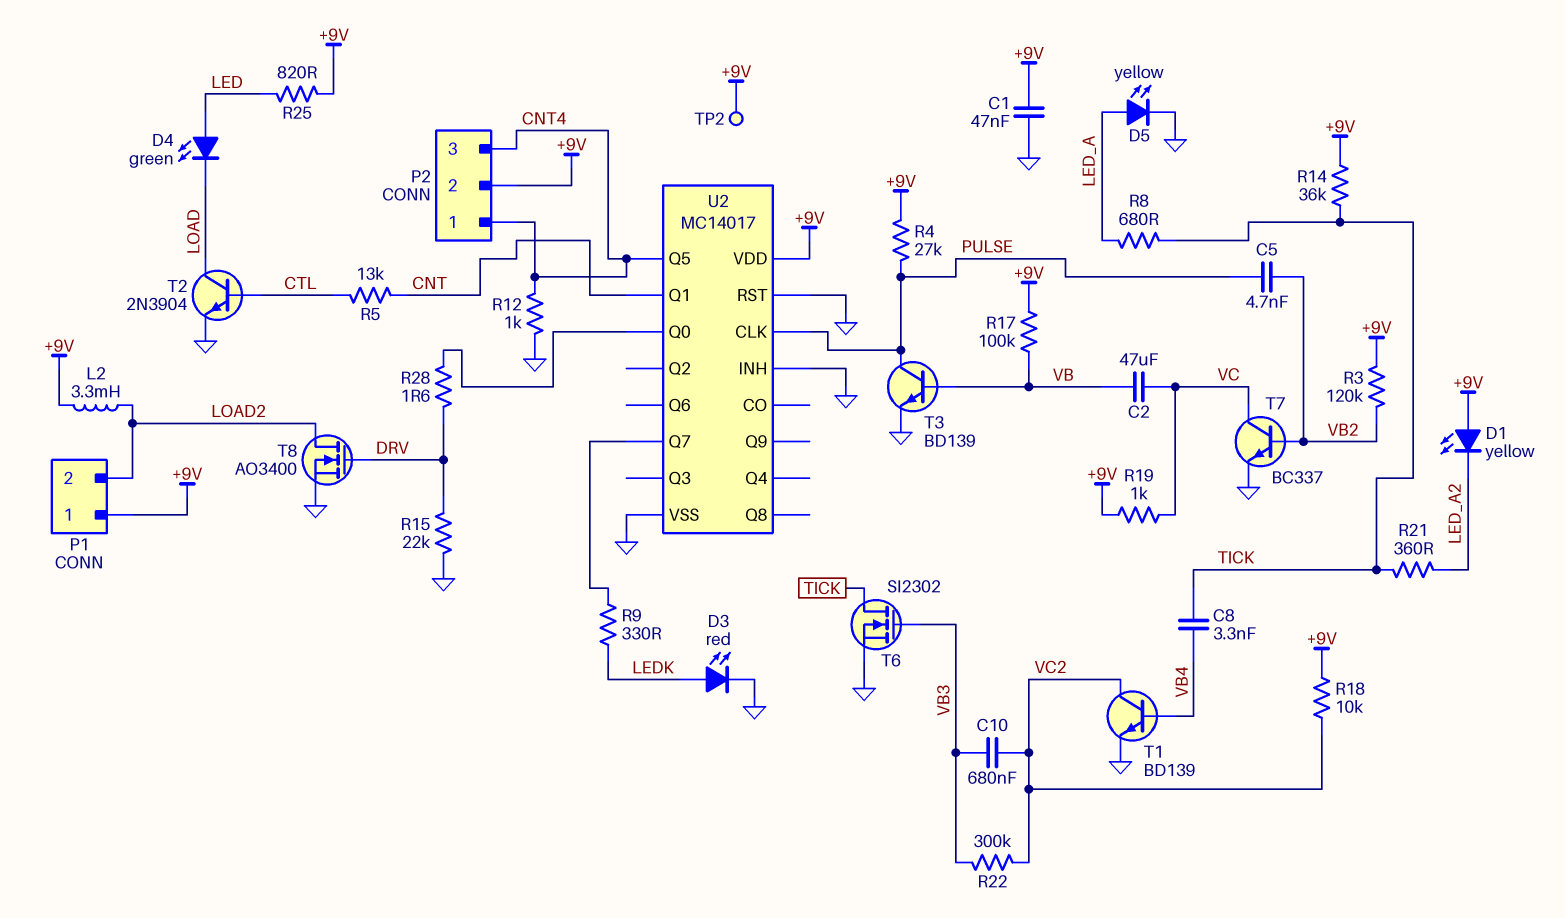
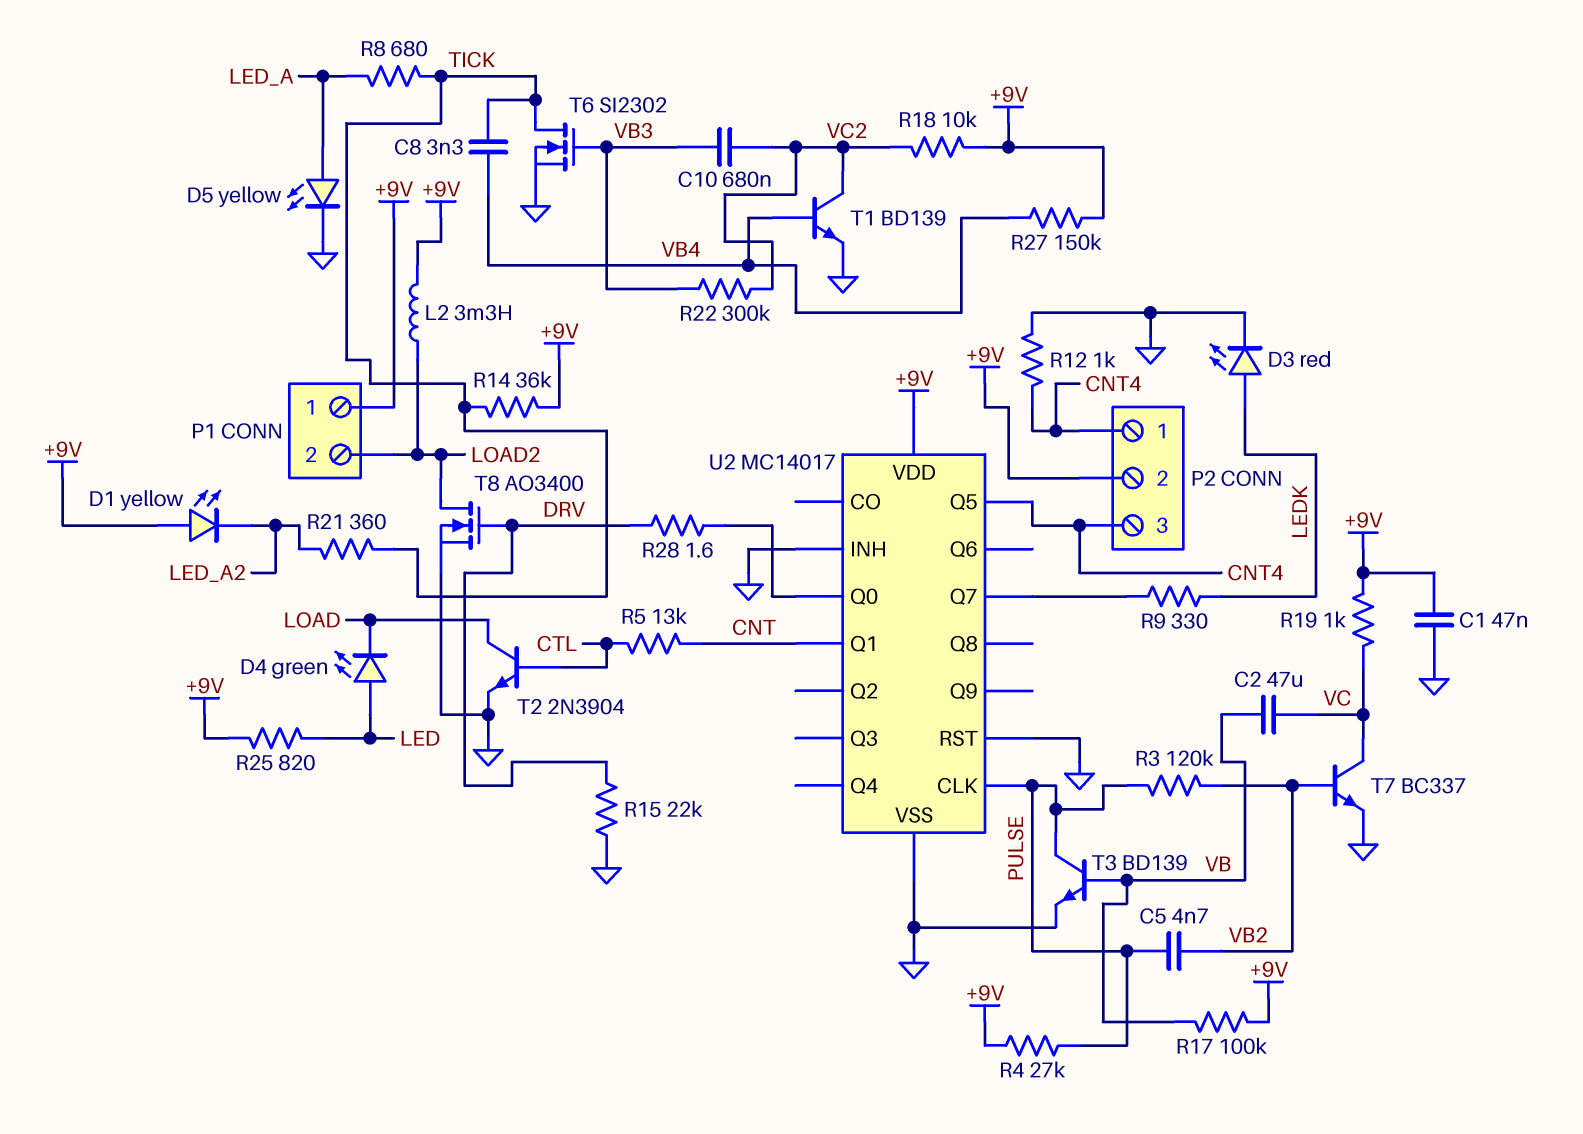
R3: 120k (+9V, VB2) -> 120k (PULSE, VB2)
R27: none -> 150k (+9V, VB4)
TP2: test point (+9V) -> none

